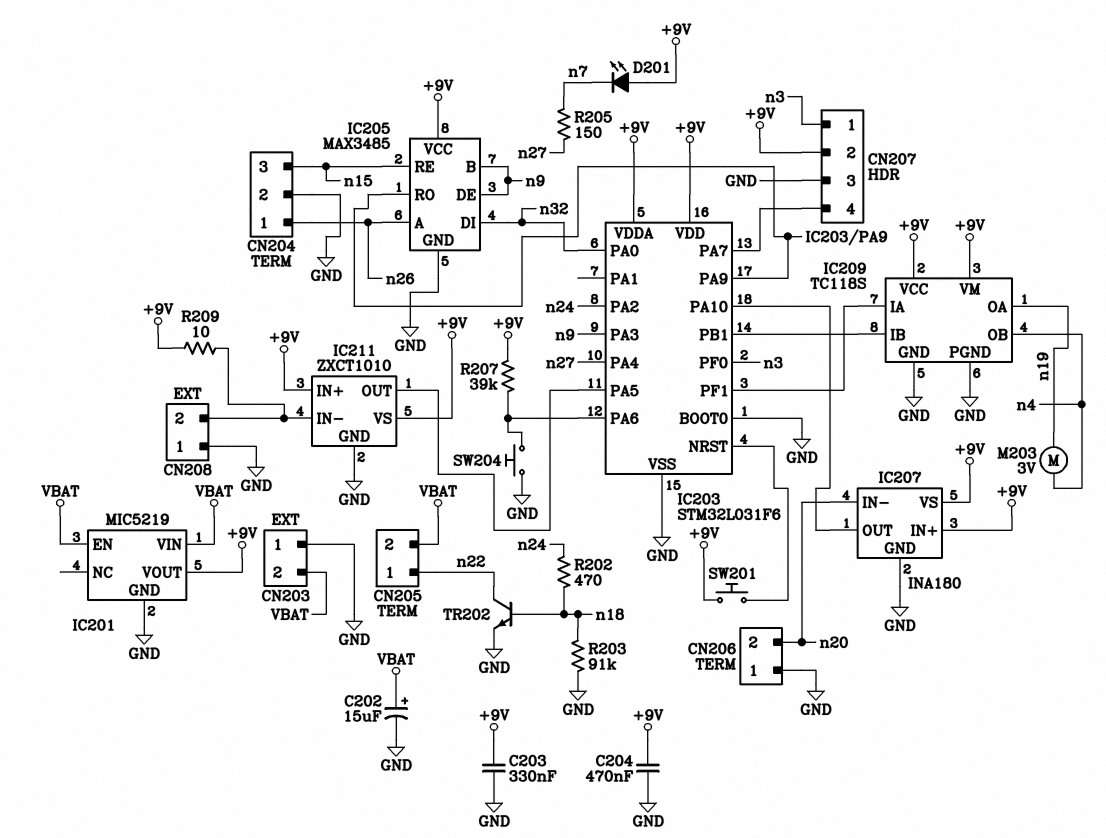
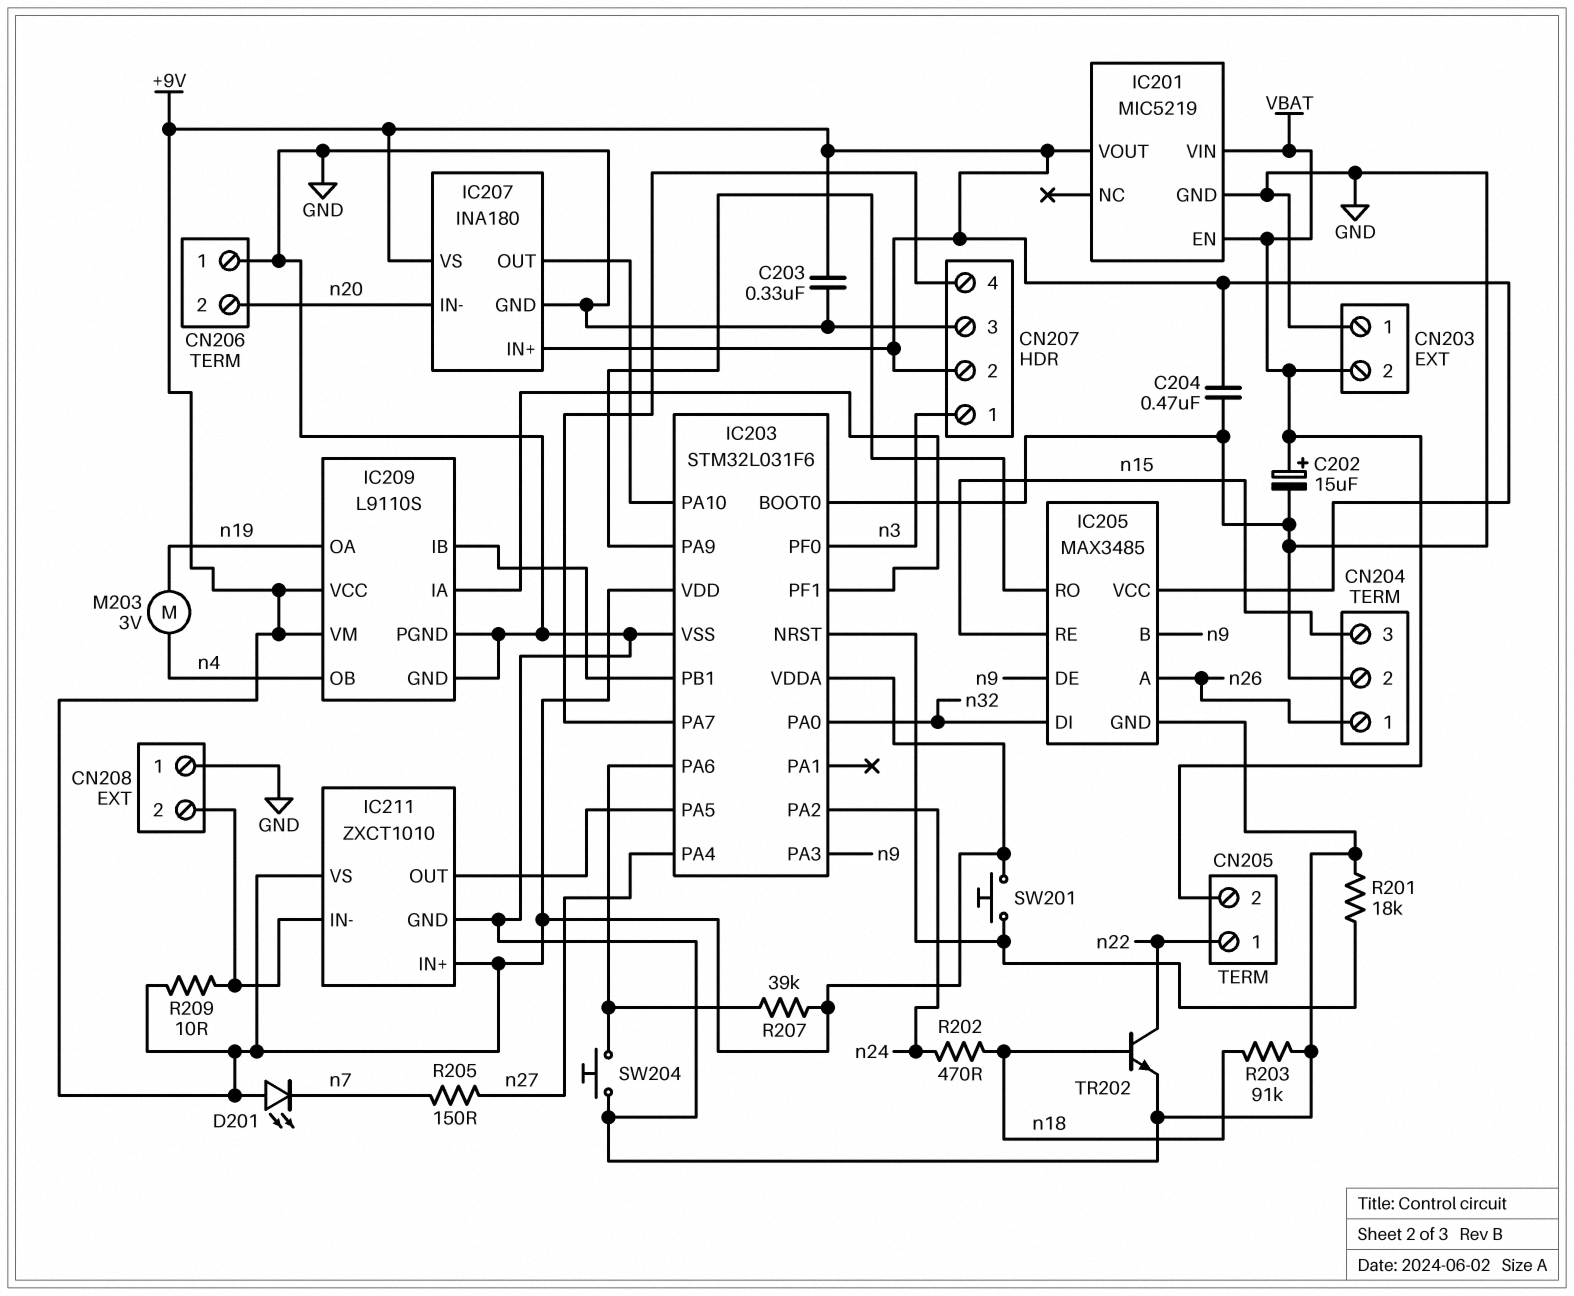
IC209: TC118S -> L9110S
R201: none -> 18k (GND, IC203/NRST)

